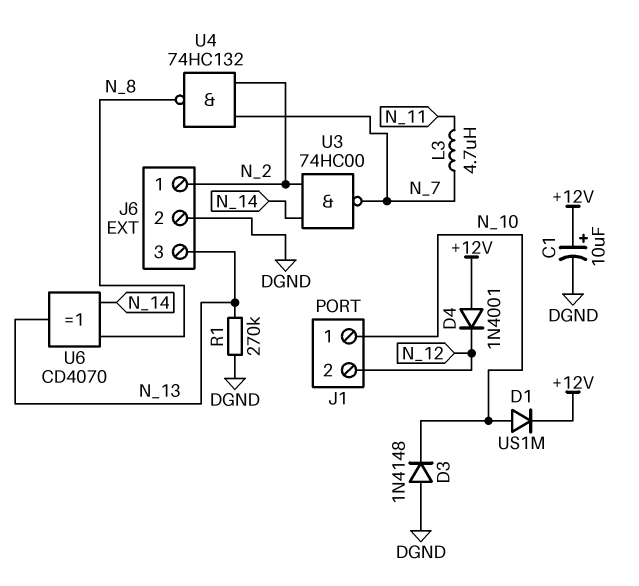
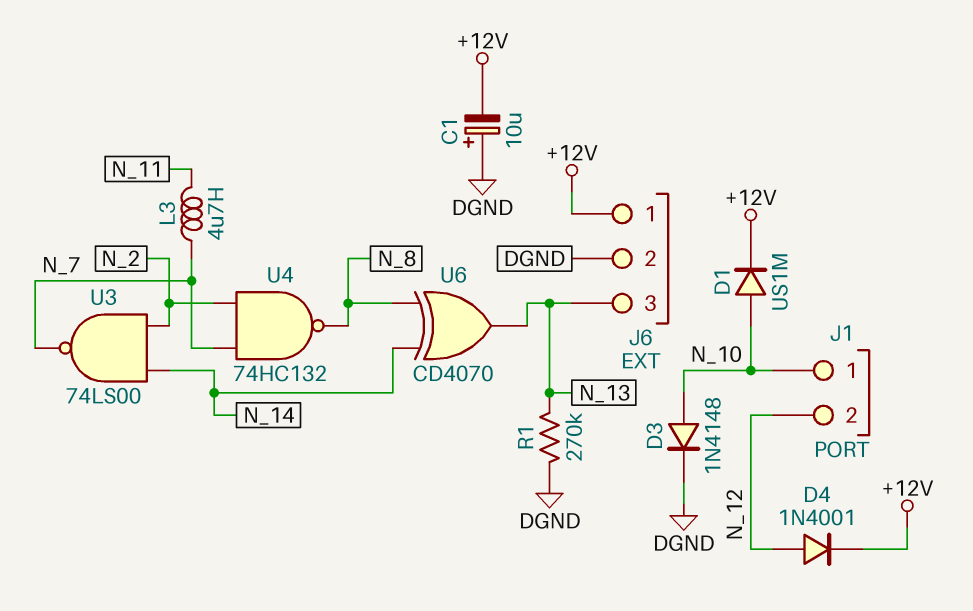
C1: 10uF (plus +12V, minus DGND) -> 10uF (plus DGND, minus +12V)
D3: diode 1N4148 (A DGND, K N_10) -> diode 1N4148 (A N_10, K DGND)
D4: diode 1N4001 (A +12V, K N_12) -> diode 1N4001 (A N_12, K +12V)
J6 pin 1: N_2 -> +12V
U3: NAND 74HC00 (in N_2, in N_14, out N_7) -> NAND 74LS00 (in N_2, in N_14, out N_7)

